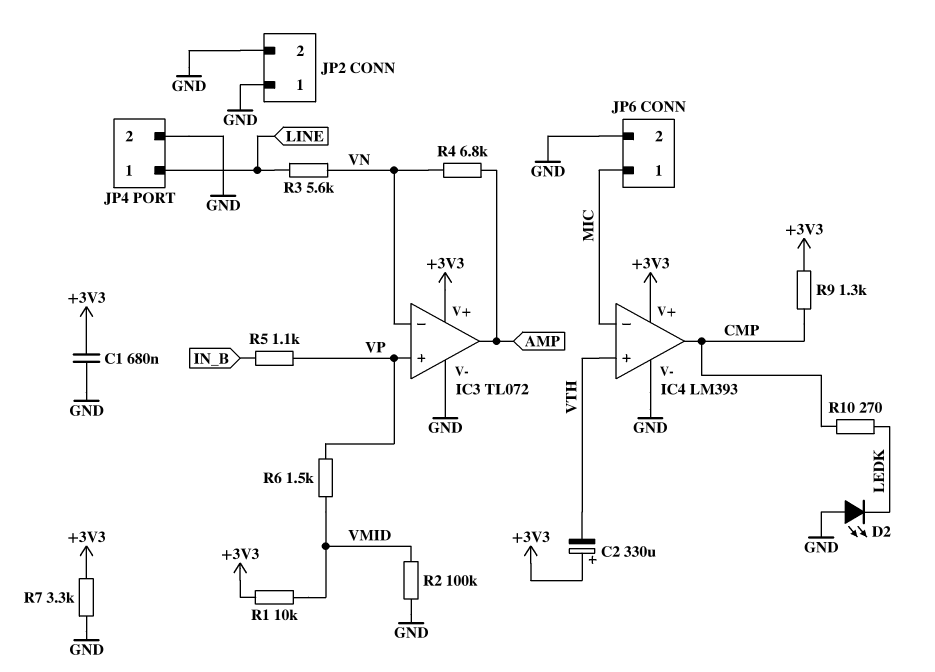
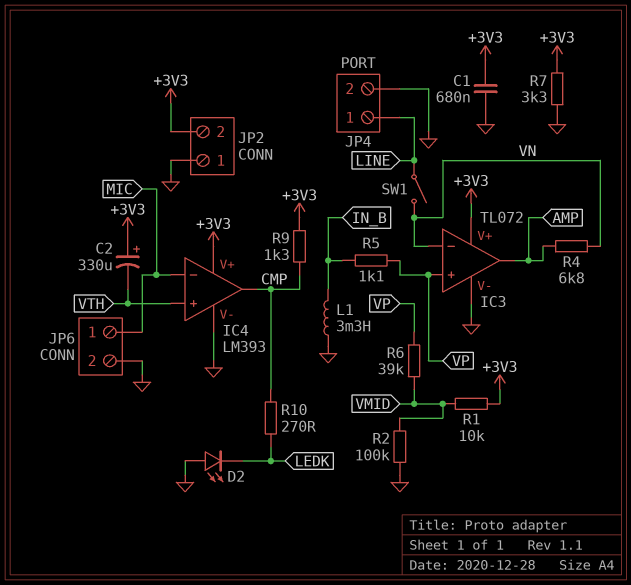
JP2 pin 2: GND -> +3V3
L1: none -> 3.3mH (GND, IN_B)
R3: 5.6k (LINE, VN) -> none
R6: 1.5k (VMID, VP) -> 39k (VMID, VP)
SW1: none -> switch (LINE, VN)

